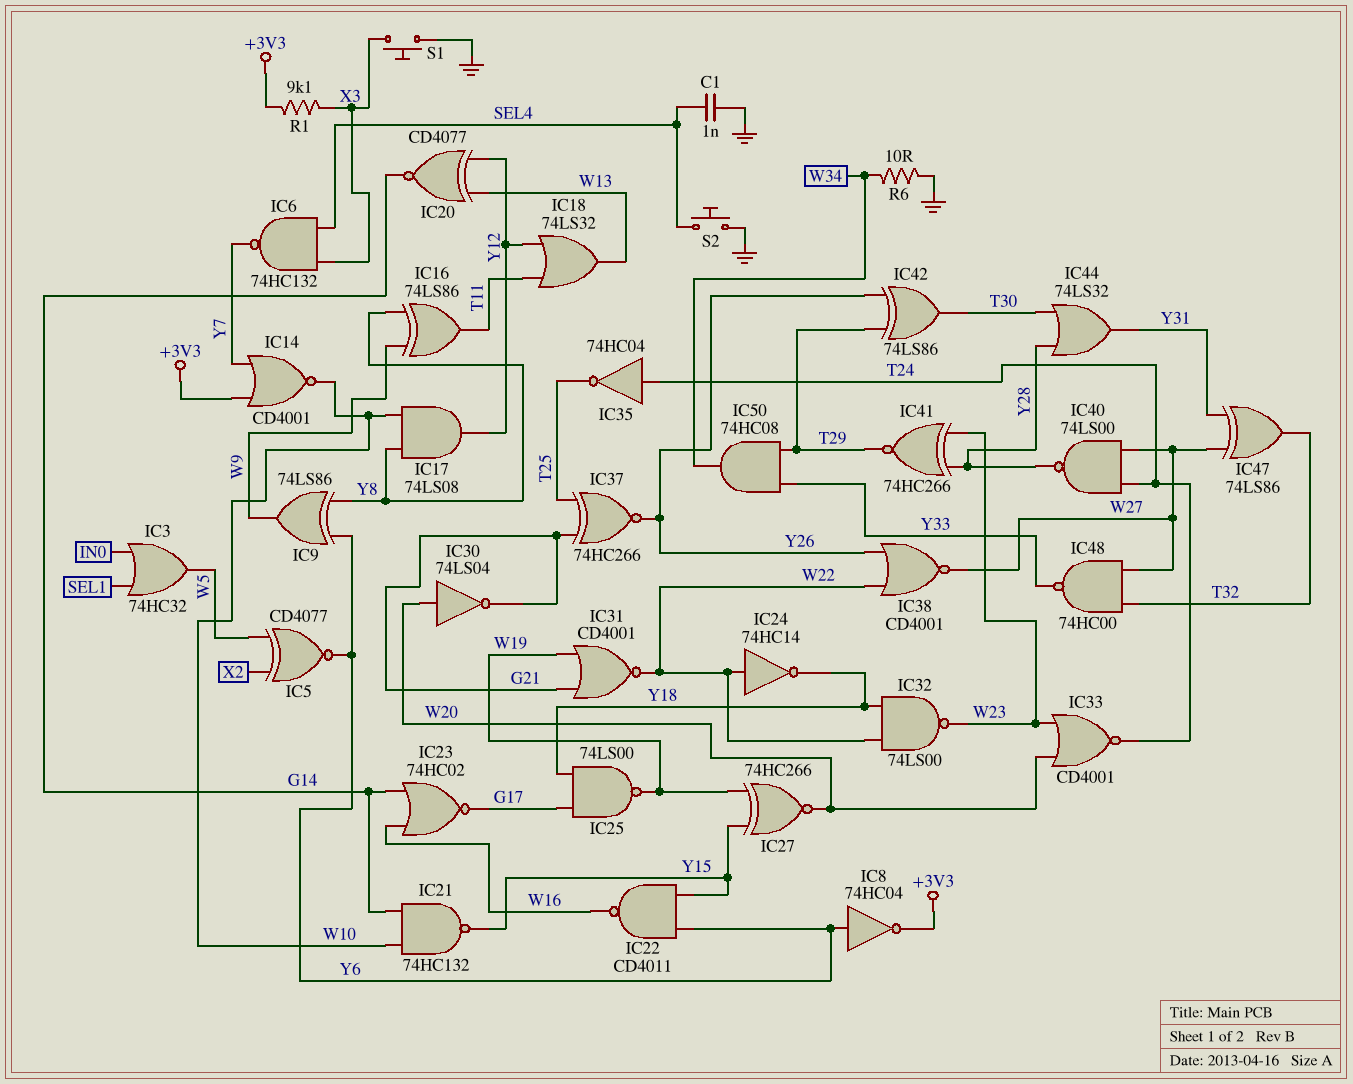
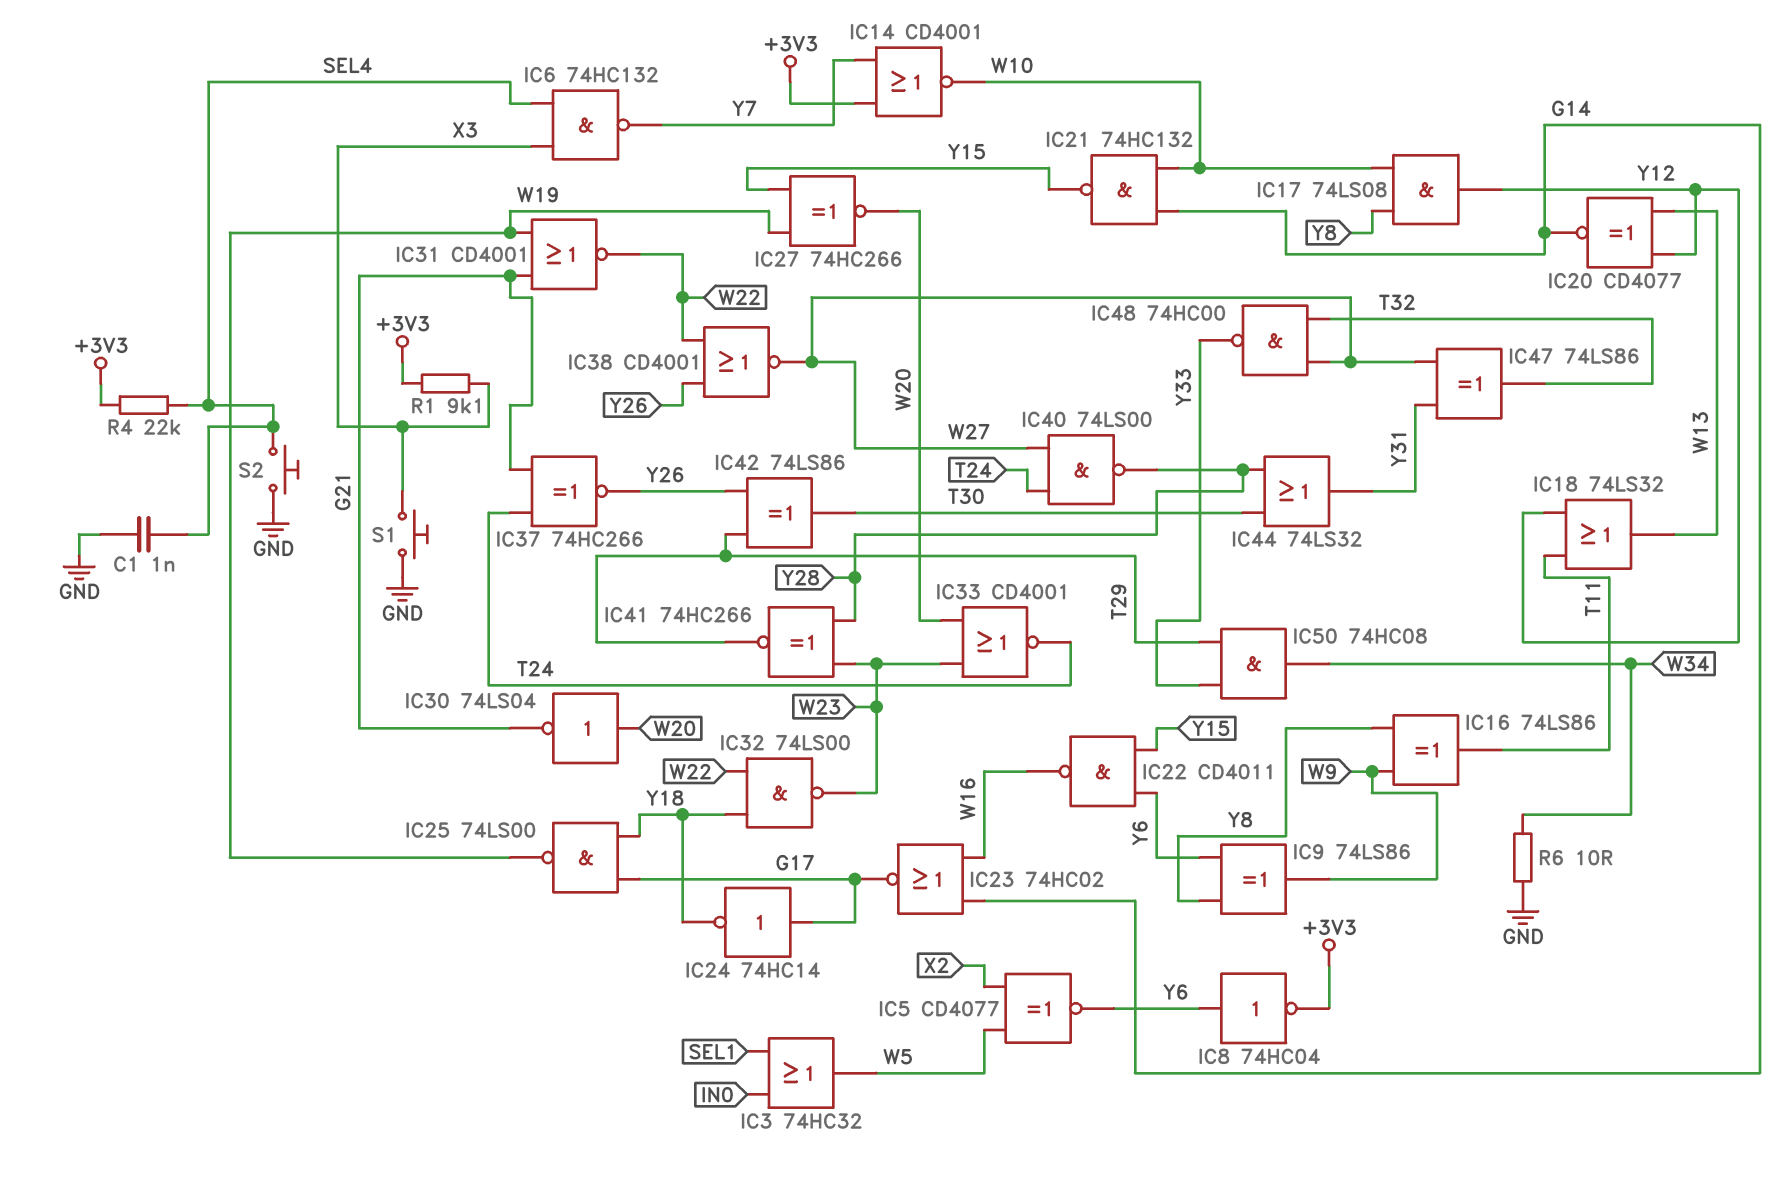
IC24: NOT 74HC14 (in W22, out Y18) -> NOT 74HC14 (in G17, out Y18)
IC35: NOT 74HC04 (in T24, out T25) -> none
IC37: XNOR 74HC266 (in G21, in T25, out Y26) -> XNOR 74HC266 (in G21, in T24, out Y26)
R4: none -> 22k (+3V3, SEL4)

